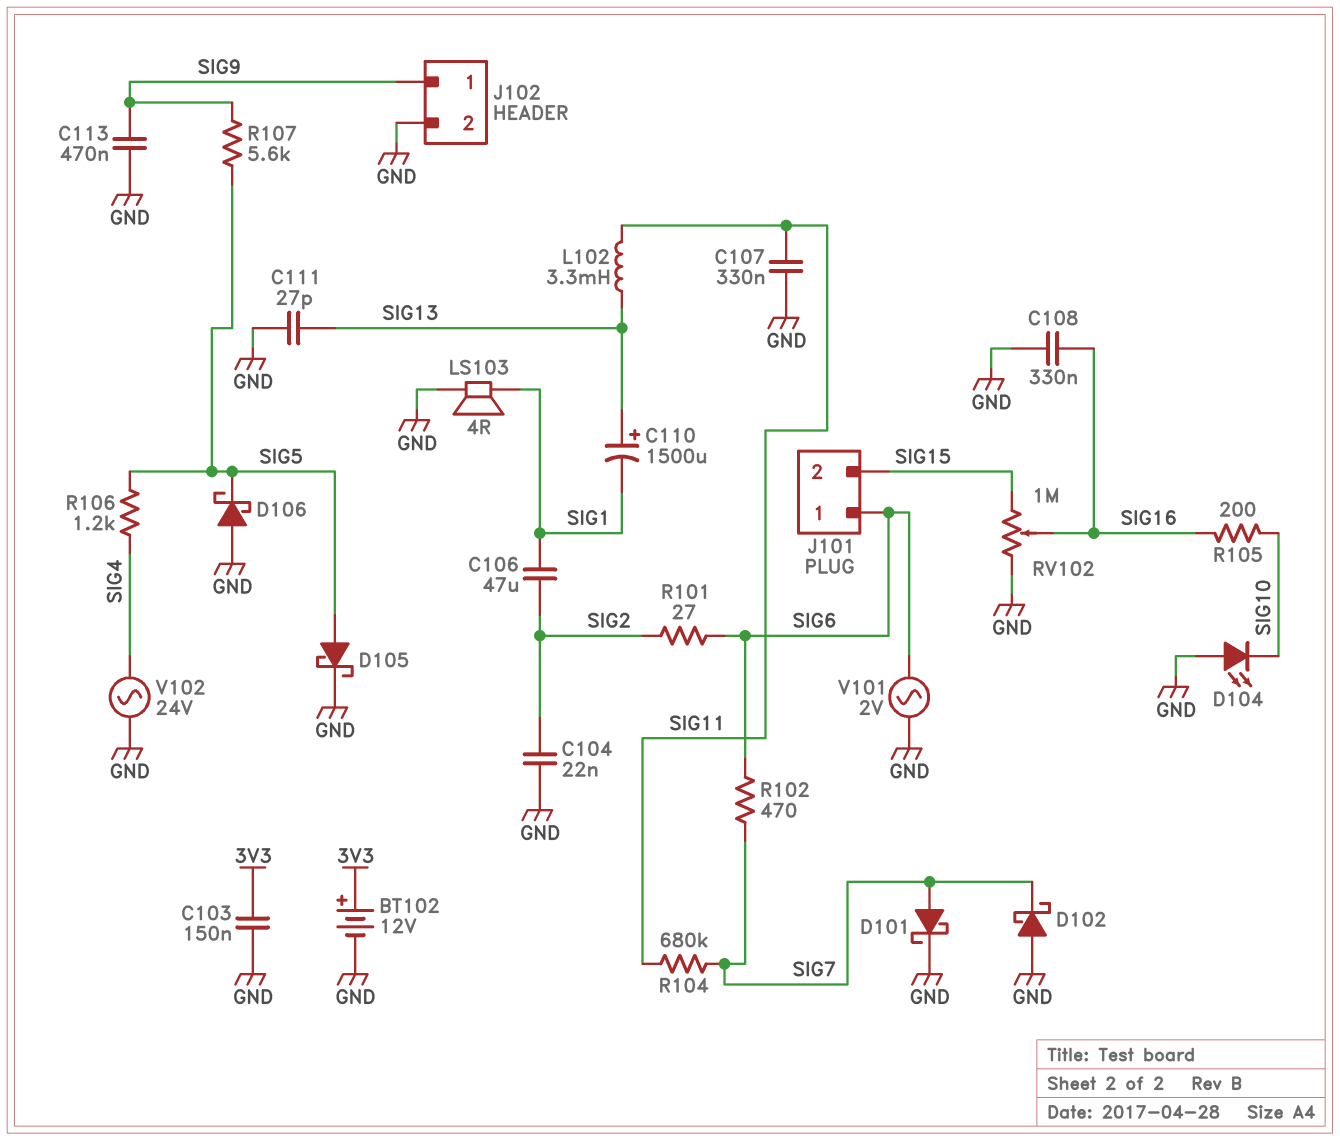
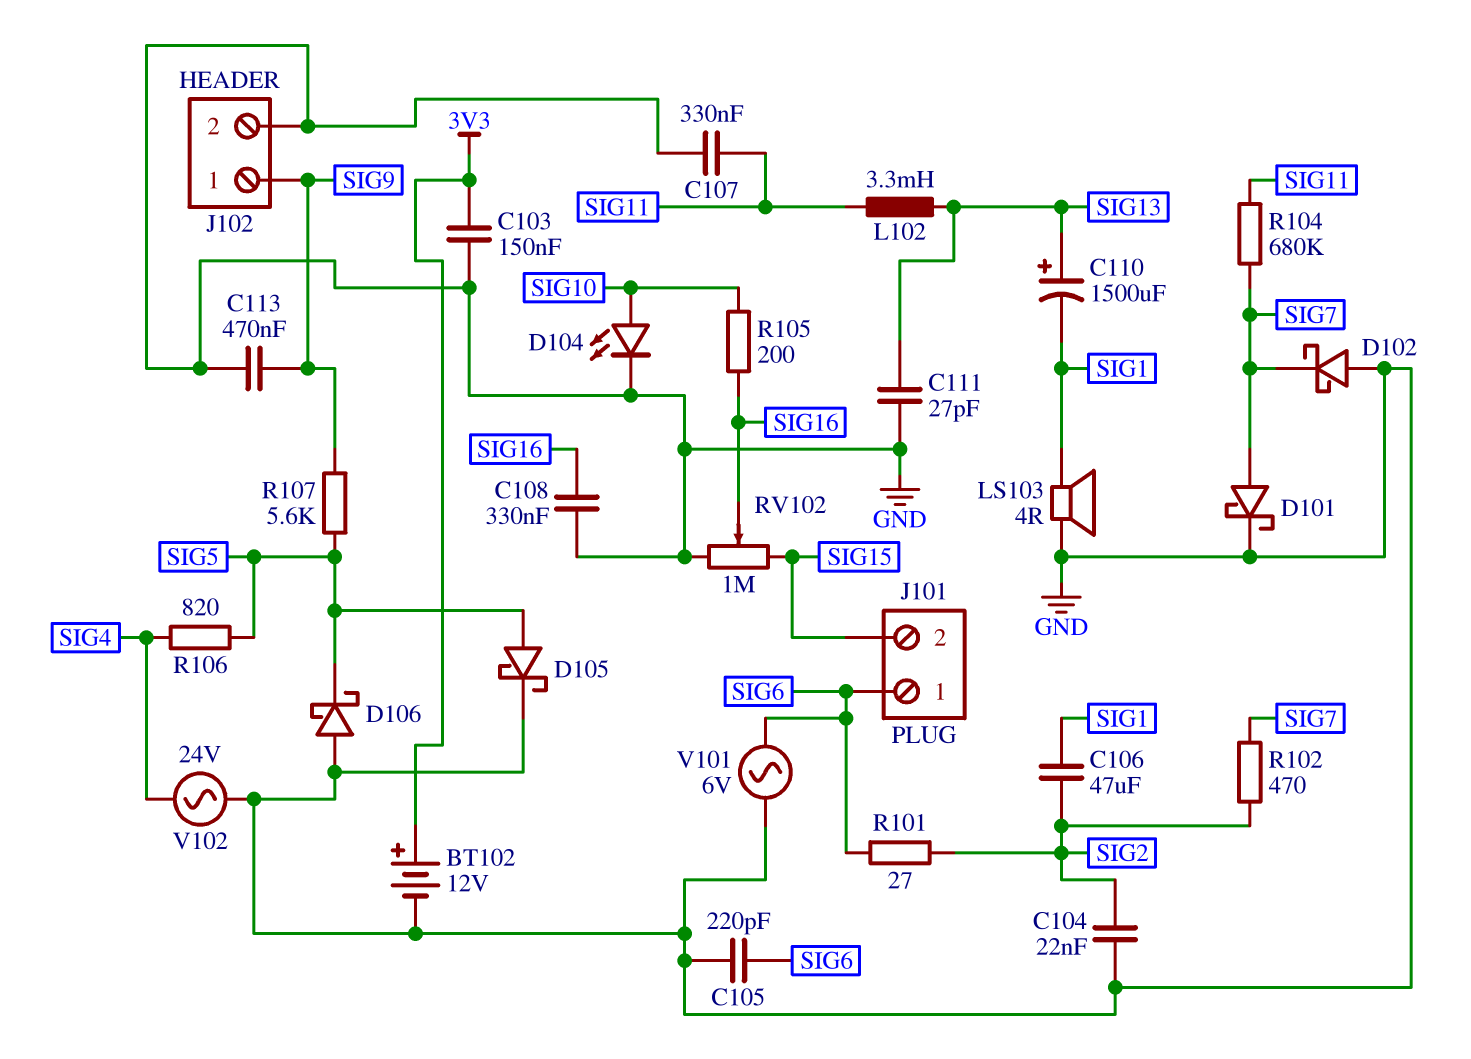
C105: none -> 220pF (GND, SIG6)
D104: LED (A GND, K SIG10) -> LED (A SIG10, K GND)
R102: 470 (SIG6, SIG7) -> 470 (SIG2, SIG7)
R106: 1.2k (SIG4, SIG5) -> 820 (SIG4, SIG5)
V101: AC 2V (GND, SIG6) -> AC 6V (GND, SIG6)

